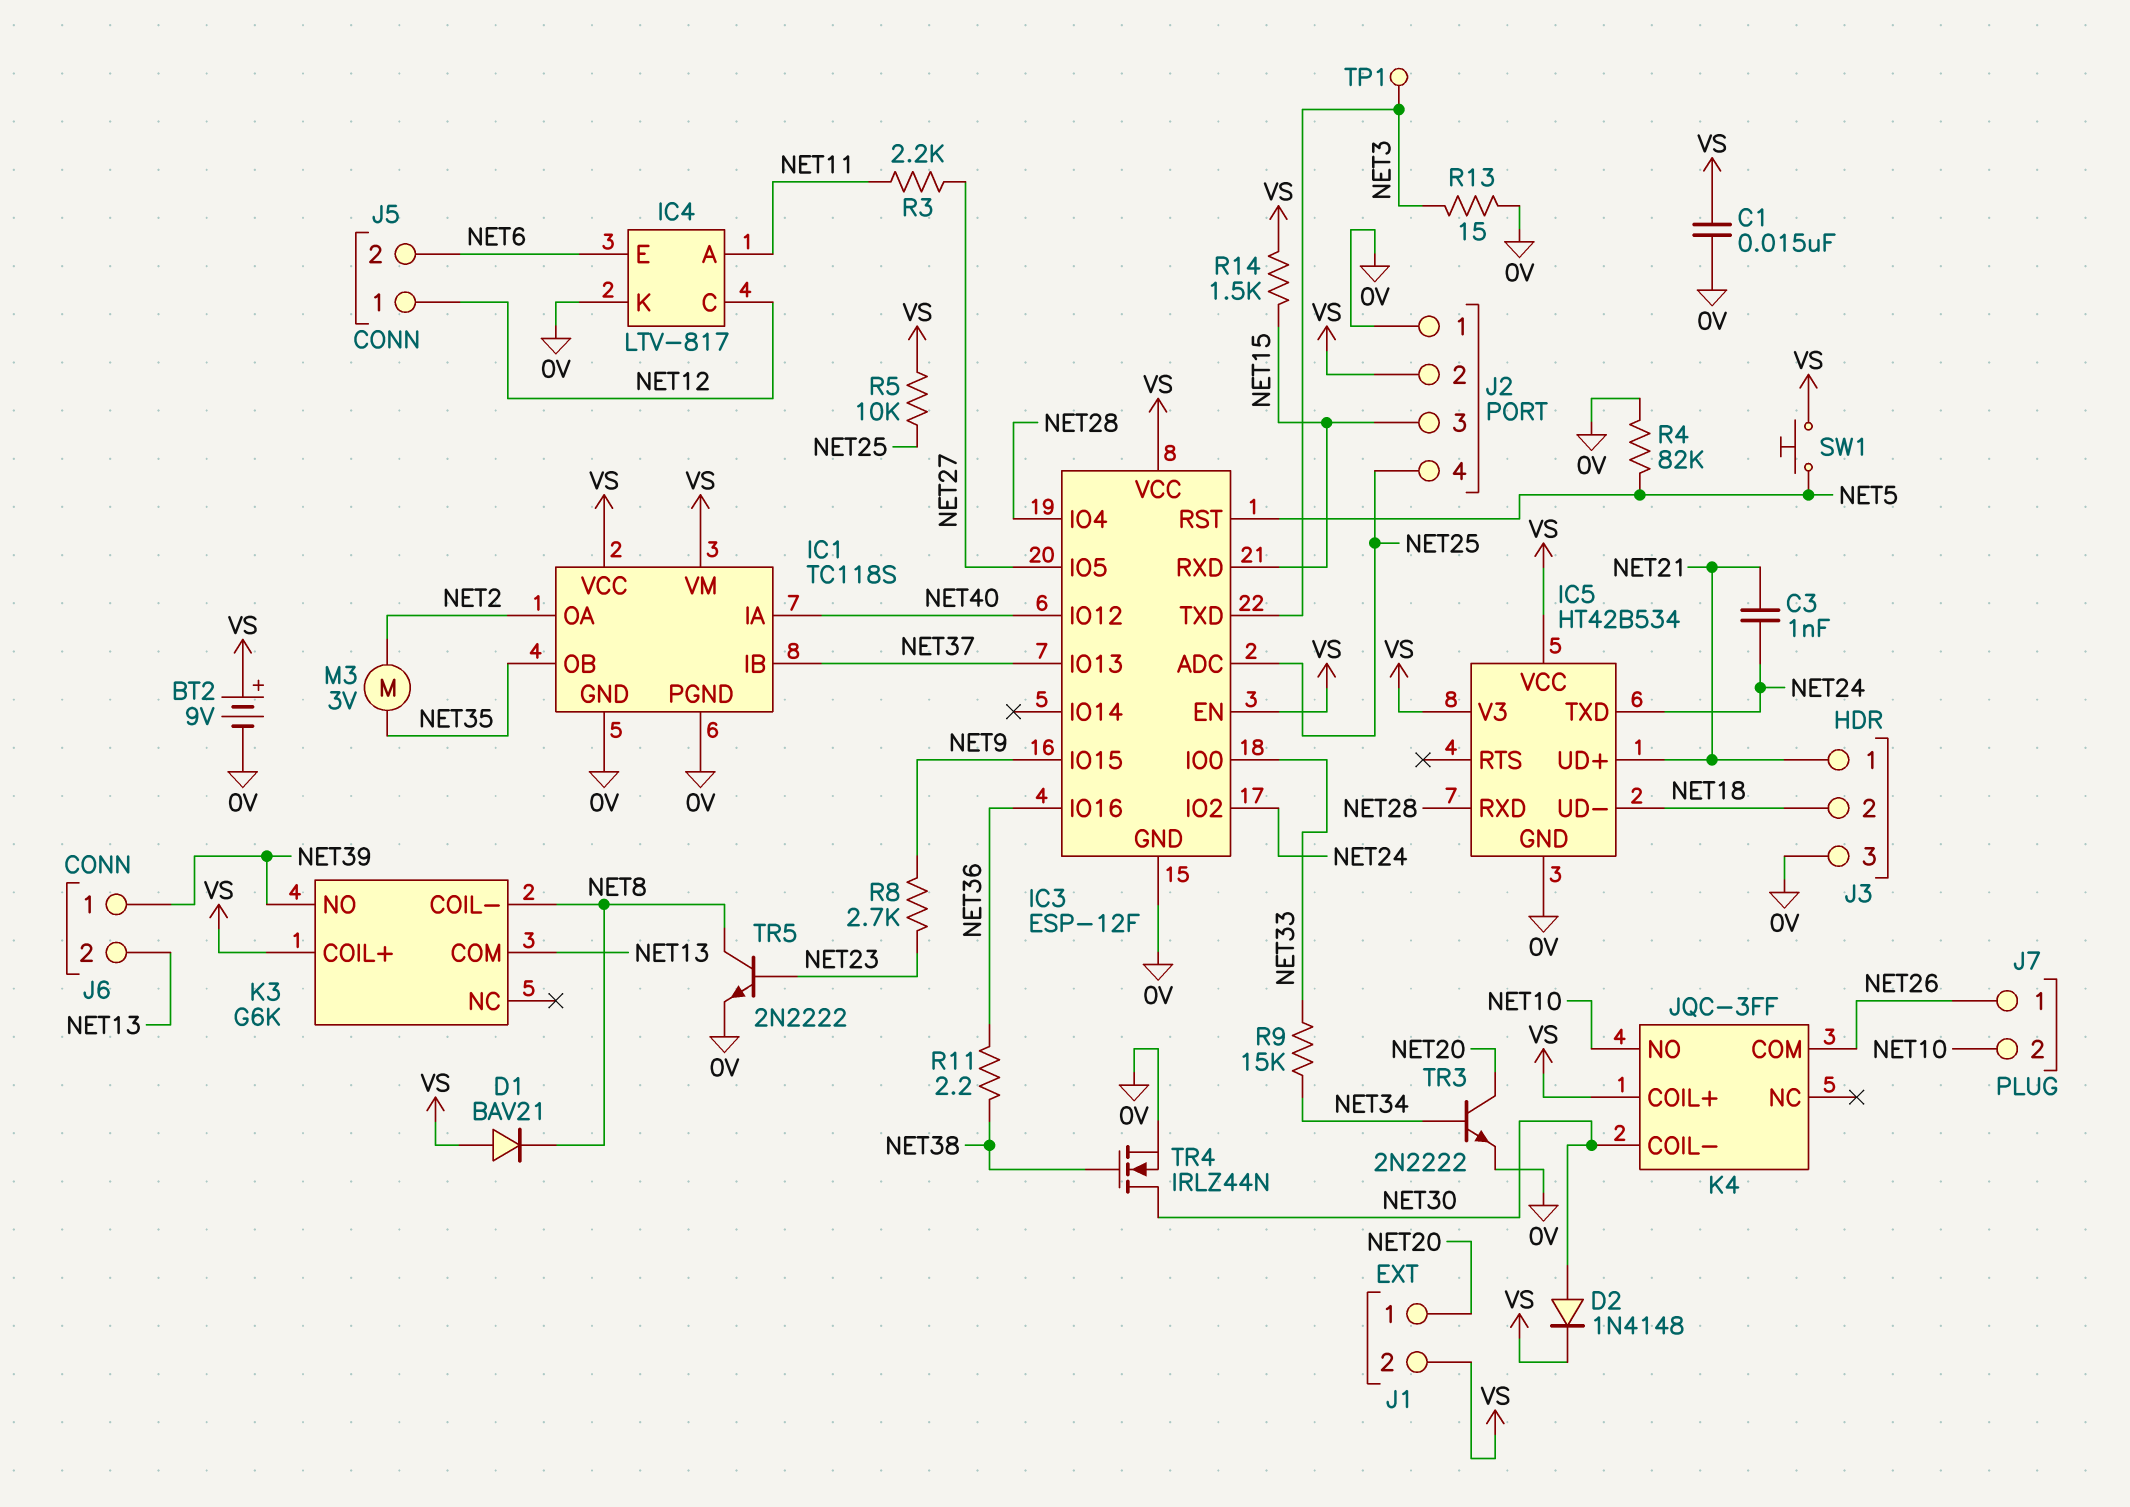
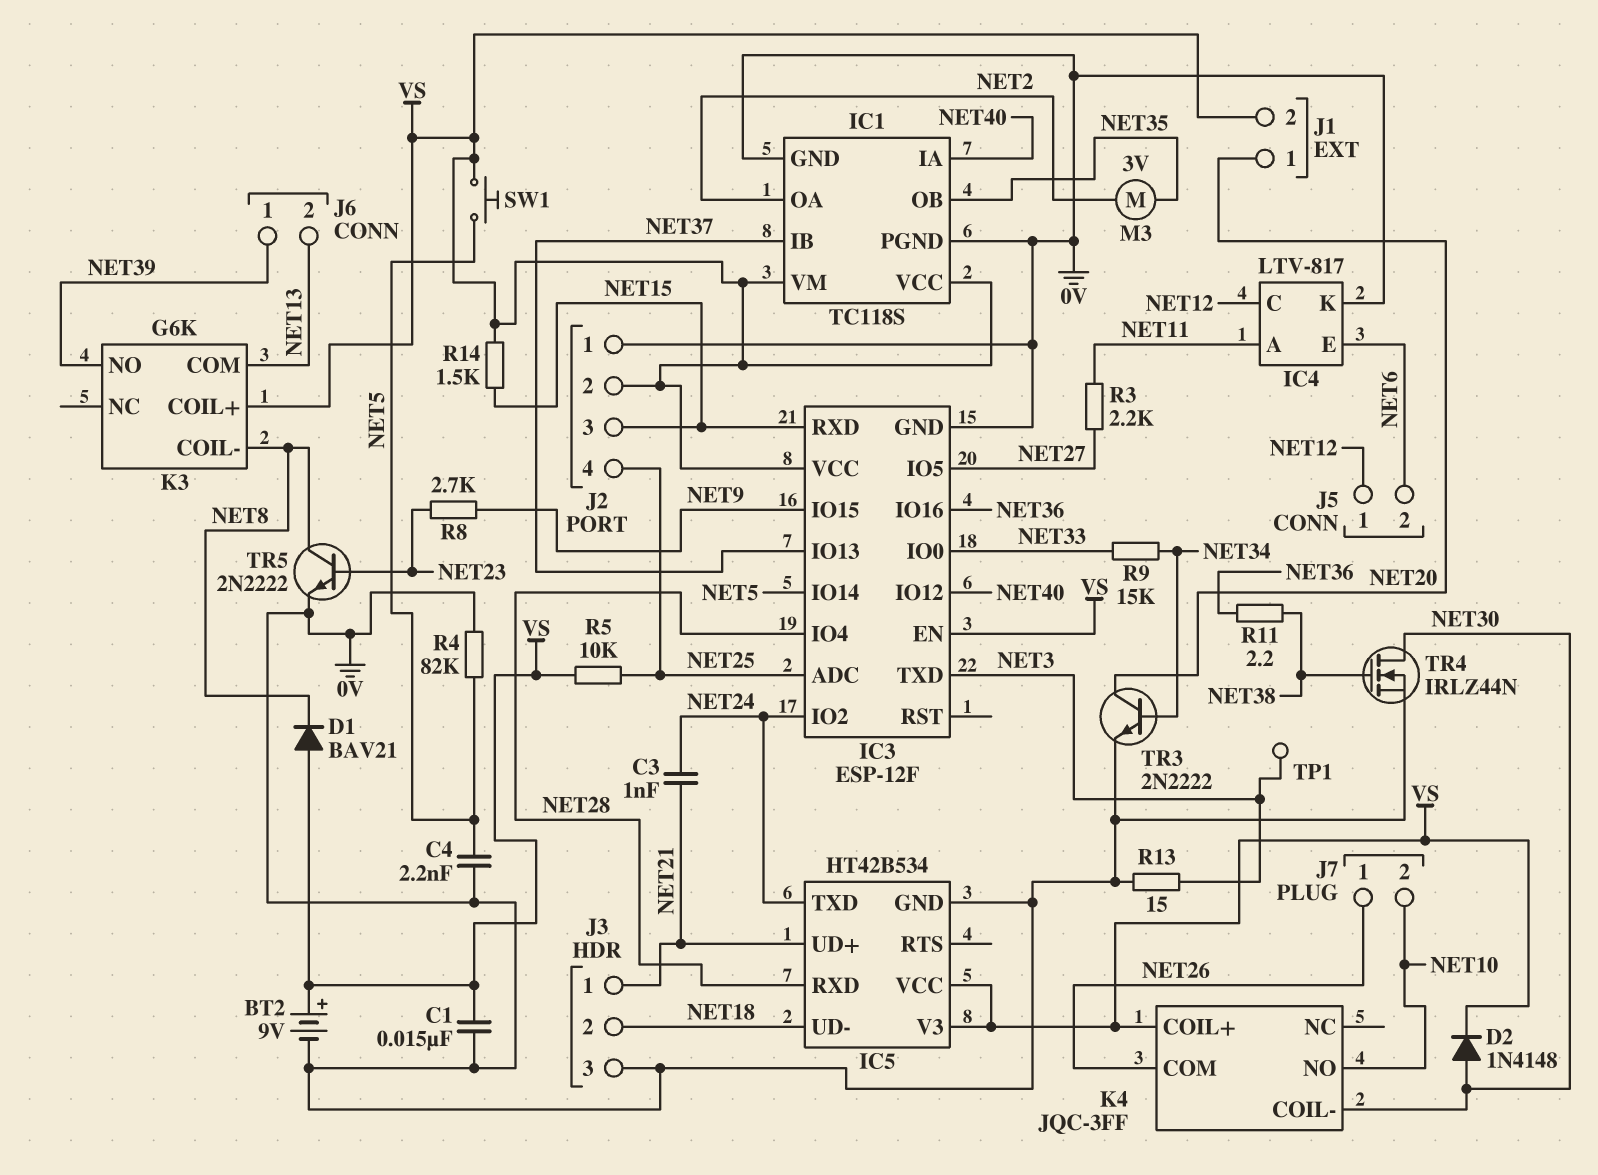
C4: none -> 2.2nF (0V, NET5)
IC3 pin IO14: none -> NET5
IC3 pin RST: NET5 -> none

